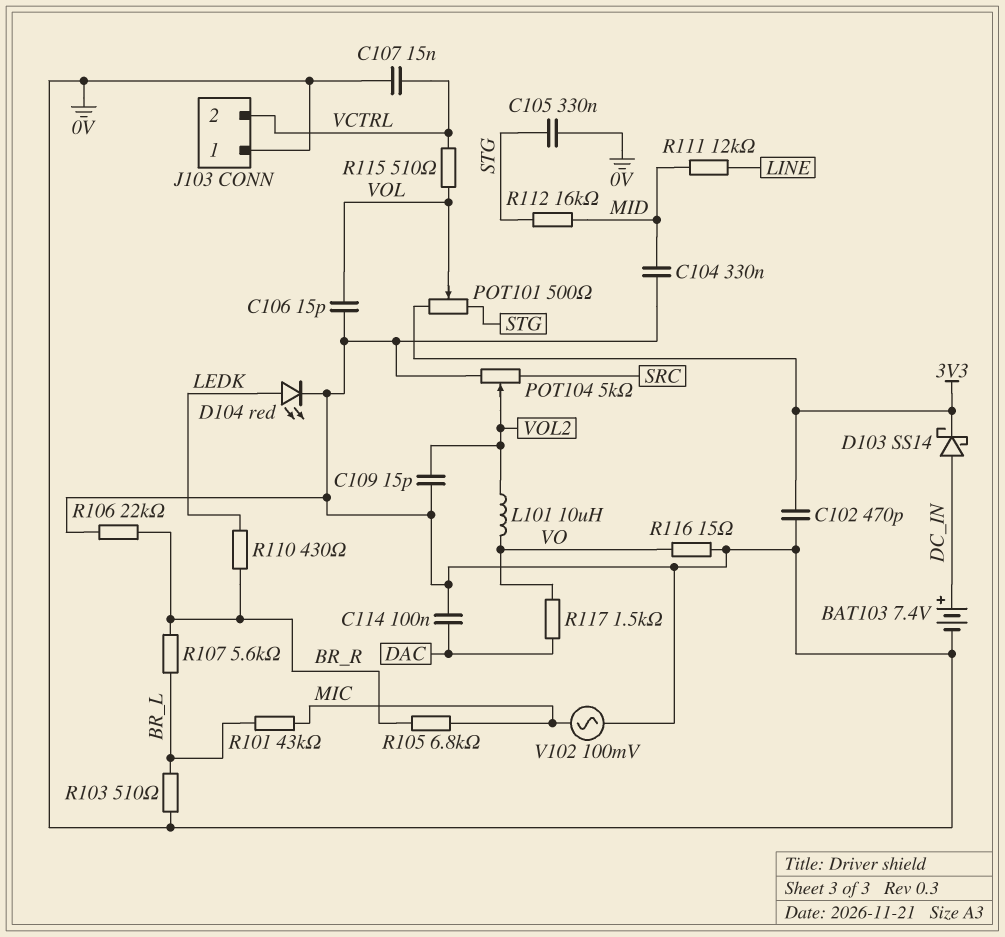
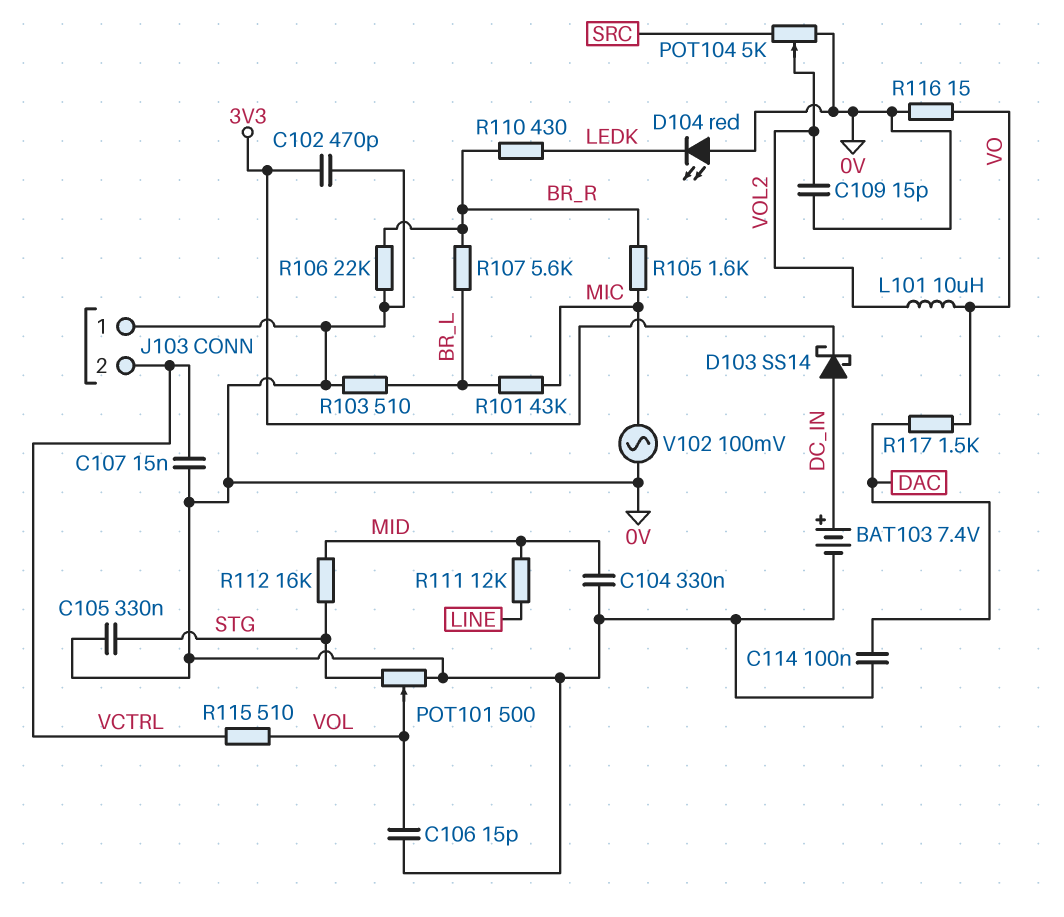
D104: LED red (A LEDK, K 0V) -> LED red (A 0V, K LEDK)
POT101: 500 (3V3, STG, wiper VOL) -> 500 (0V, STG, wiper VOL)
R105: 6.8k (BR_R, MIC) -> 1.6k (BR_R, MIC)

